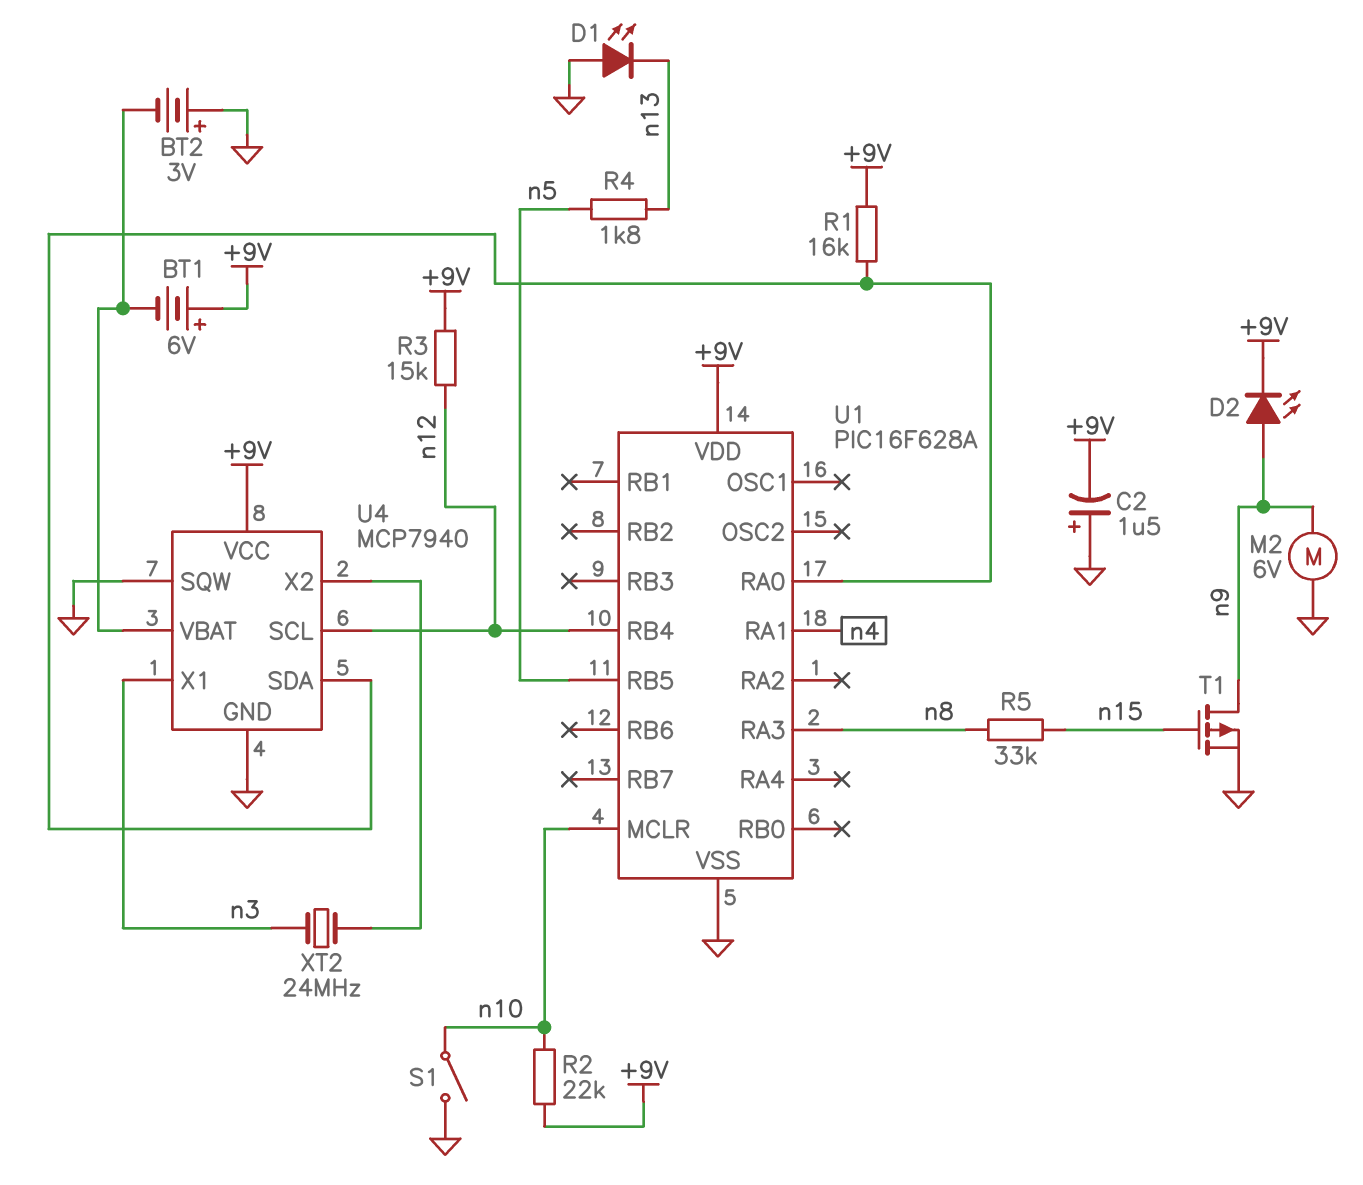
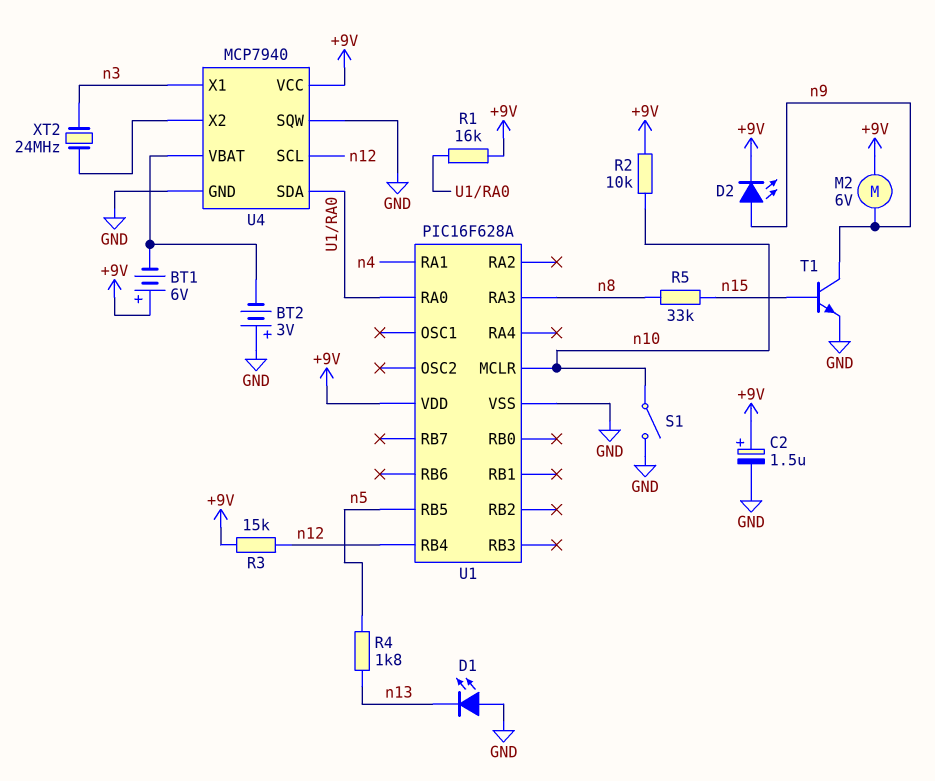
C2: 1.5uF (plus GND, minus +9V) -> 1.5uF (plus +9V, minus GND)
M2: motor 6V (GND, n9) -> motor 6V (+9V, n9)
R2: 22k (+9V, n10) -> 10k (+9V, n10)
T1: PMOS (G n15, D n9, S GND) -> NPN (B n15, C n9, E GND)

